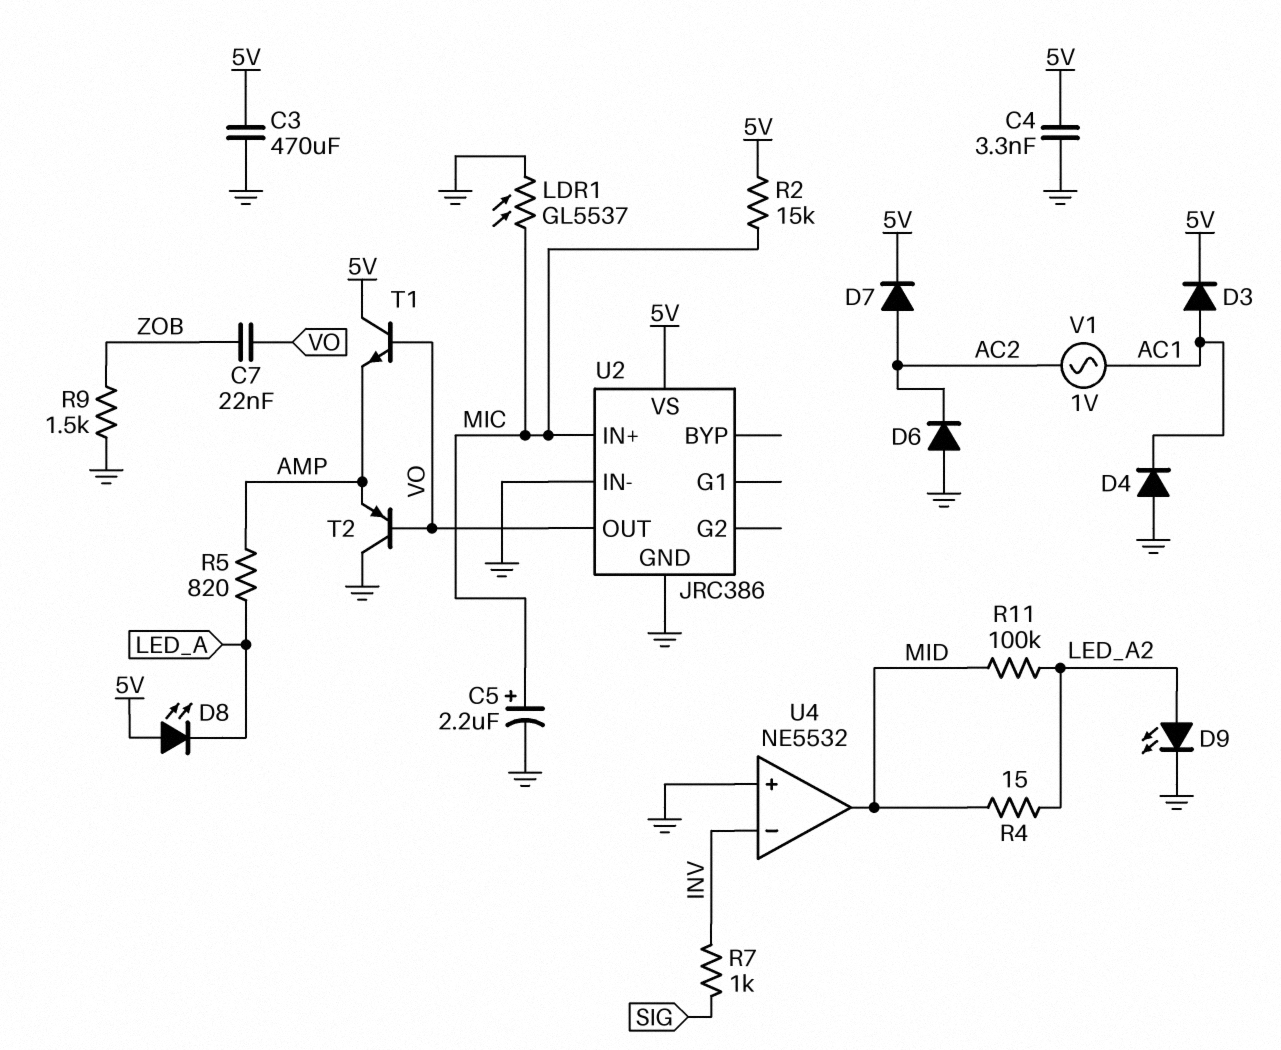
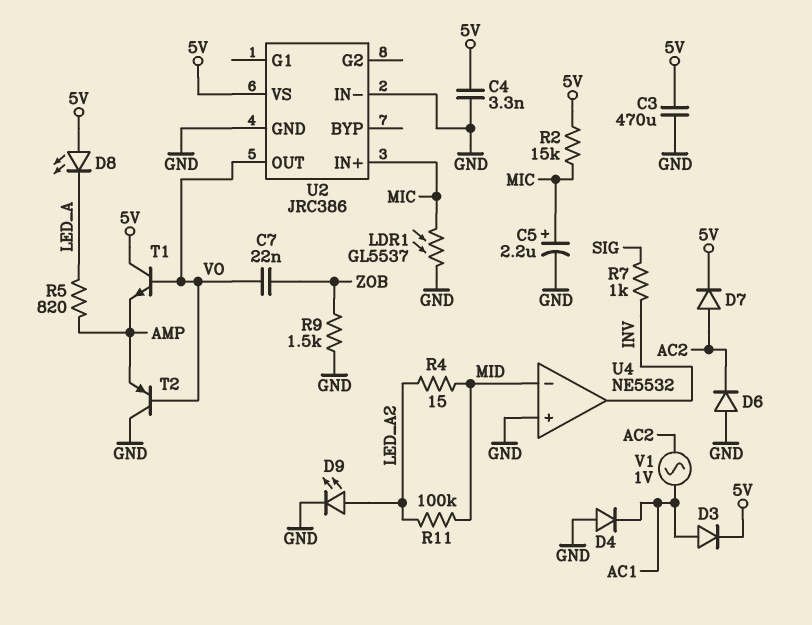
U4 pin in-: INV -> MID
U4 pin out: MID -> INV

